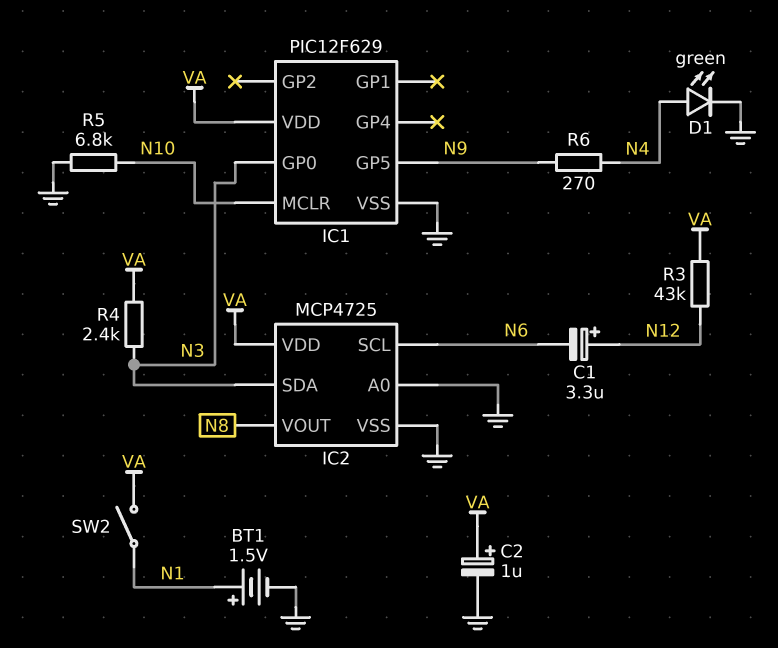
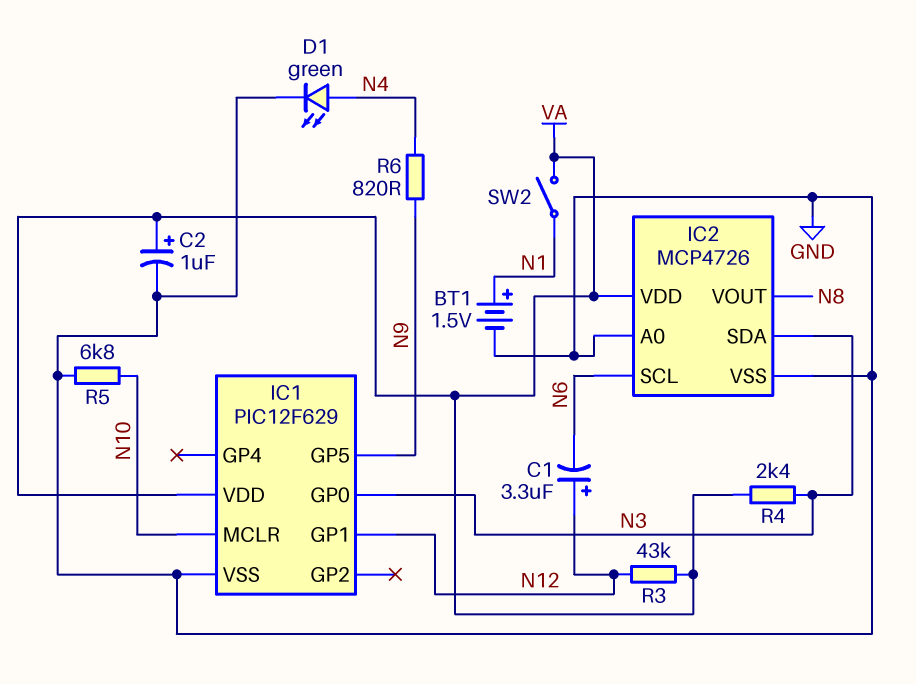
IC1 pin GP1: none -> N12
IC2: MCP4725 -> MCP4726
R6: 270 (N4, N9) -> 820 (N4, N9)

